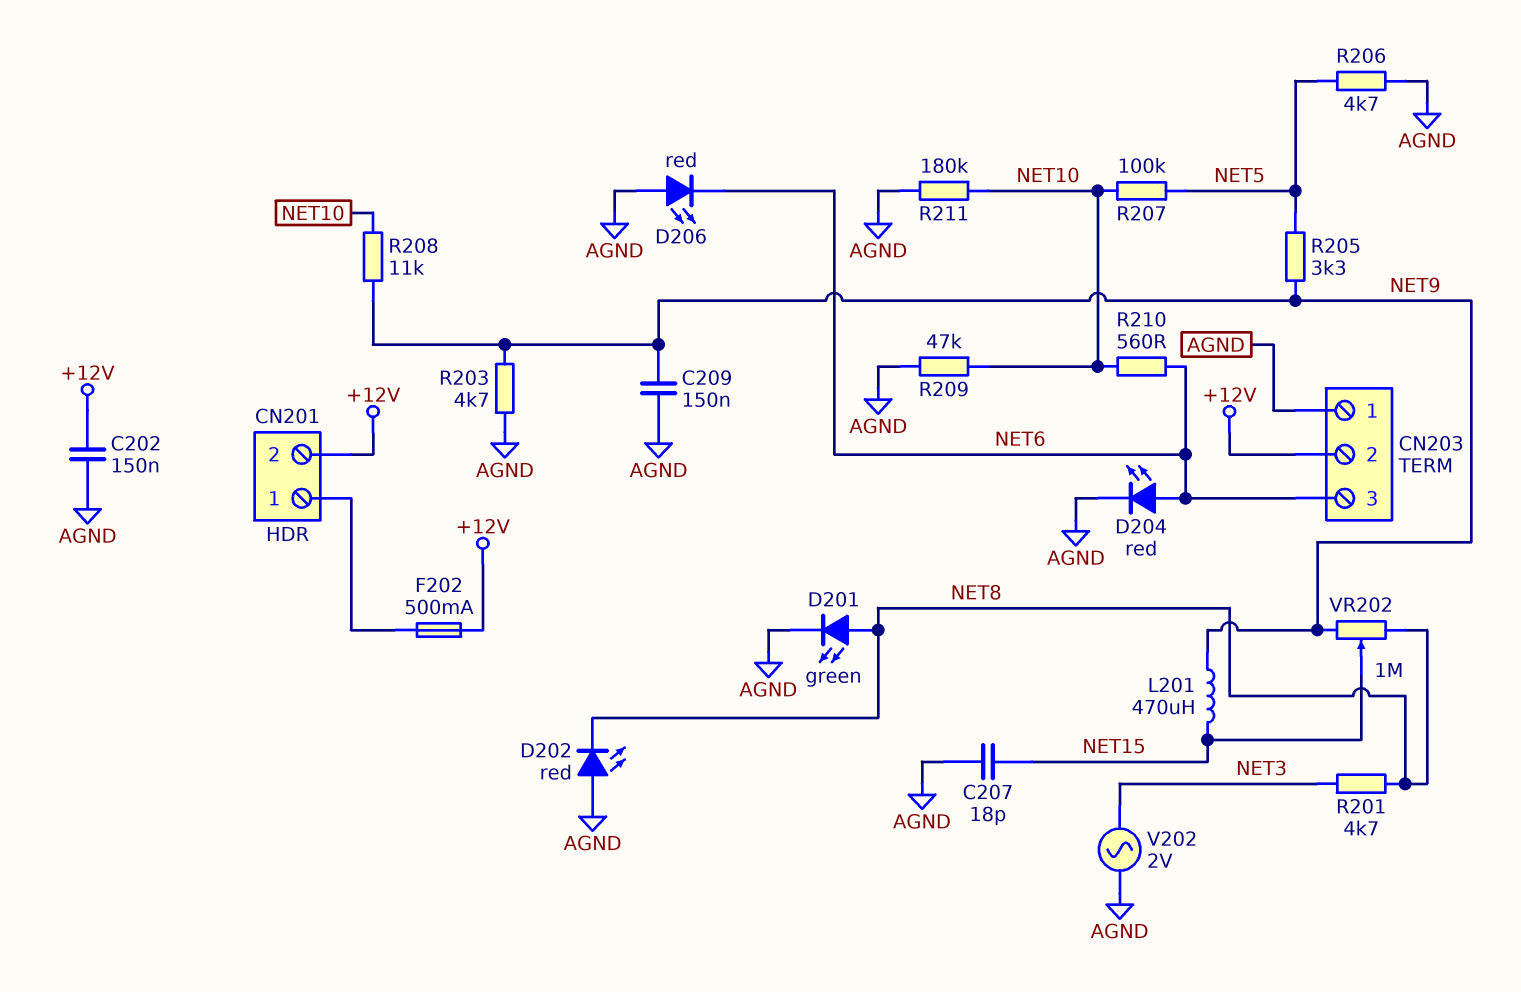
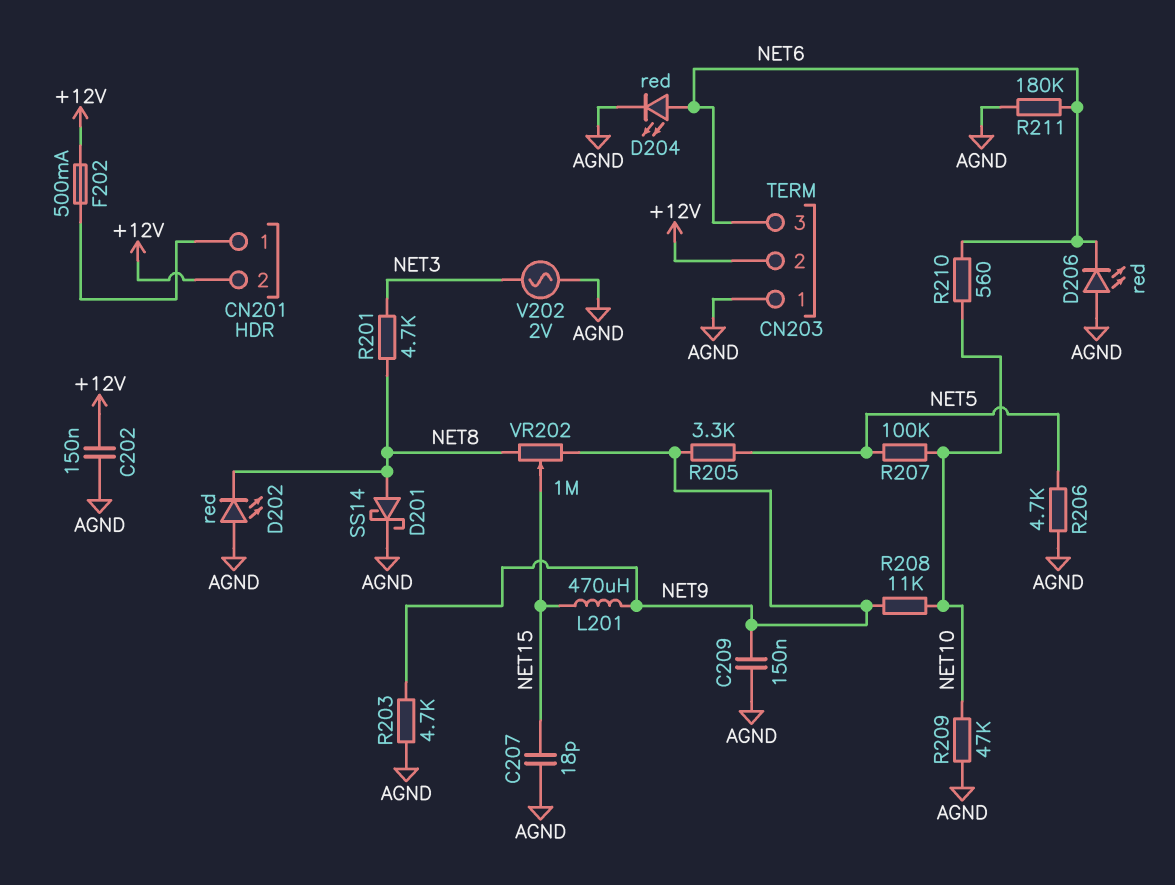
D201: LED green (A NET8, K AGND) -> schottky SS14 (A NET8, K AGND)
R211: 180k (AGND, NET10) -> 180k (AGND, NET6)

